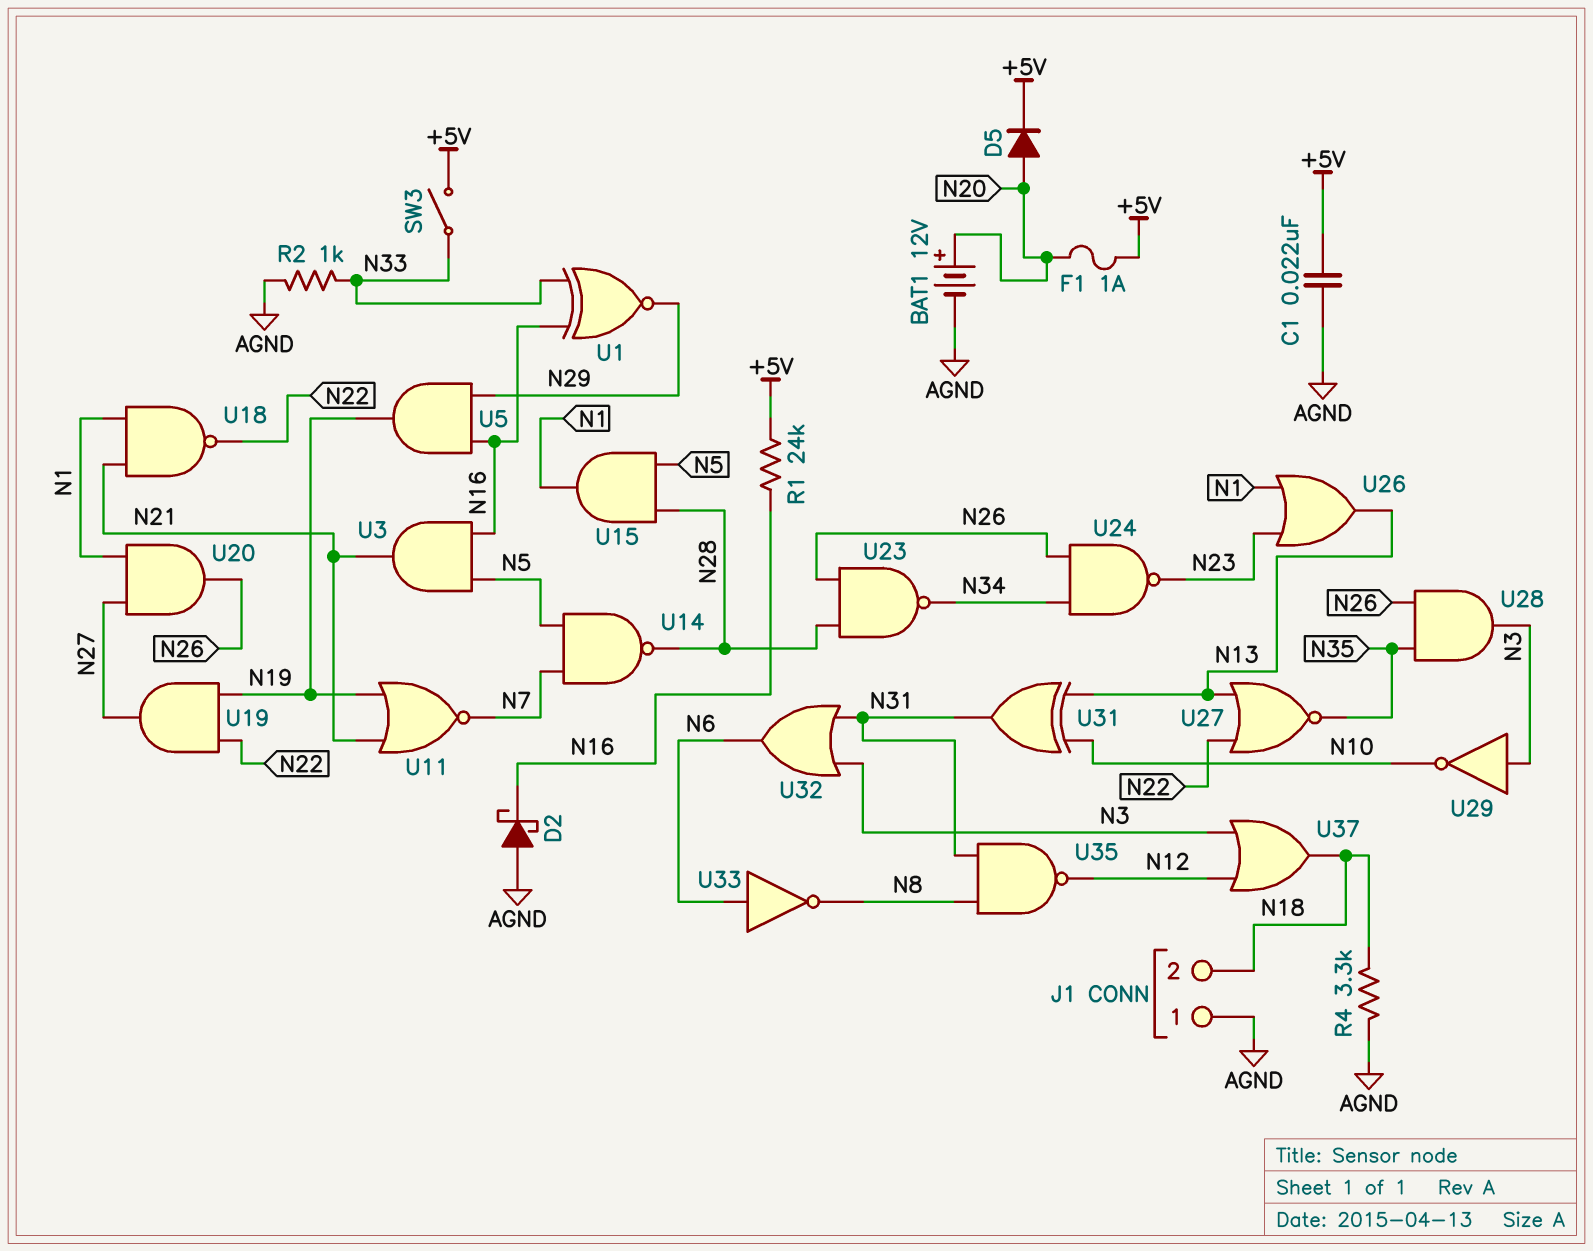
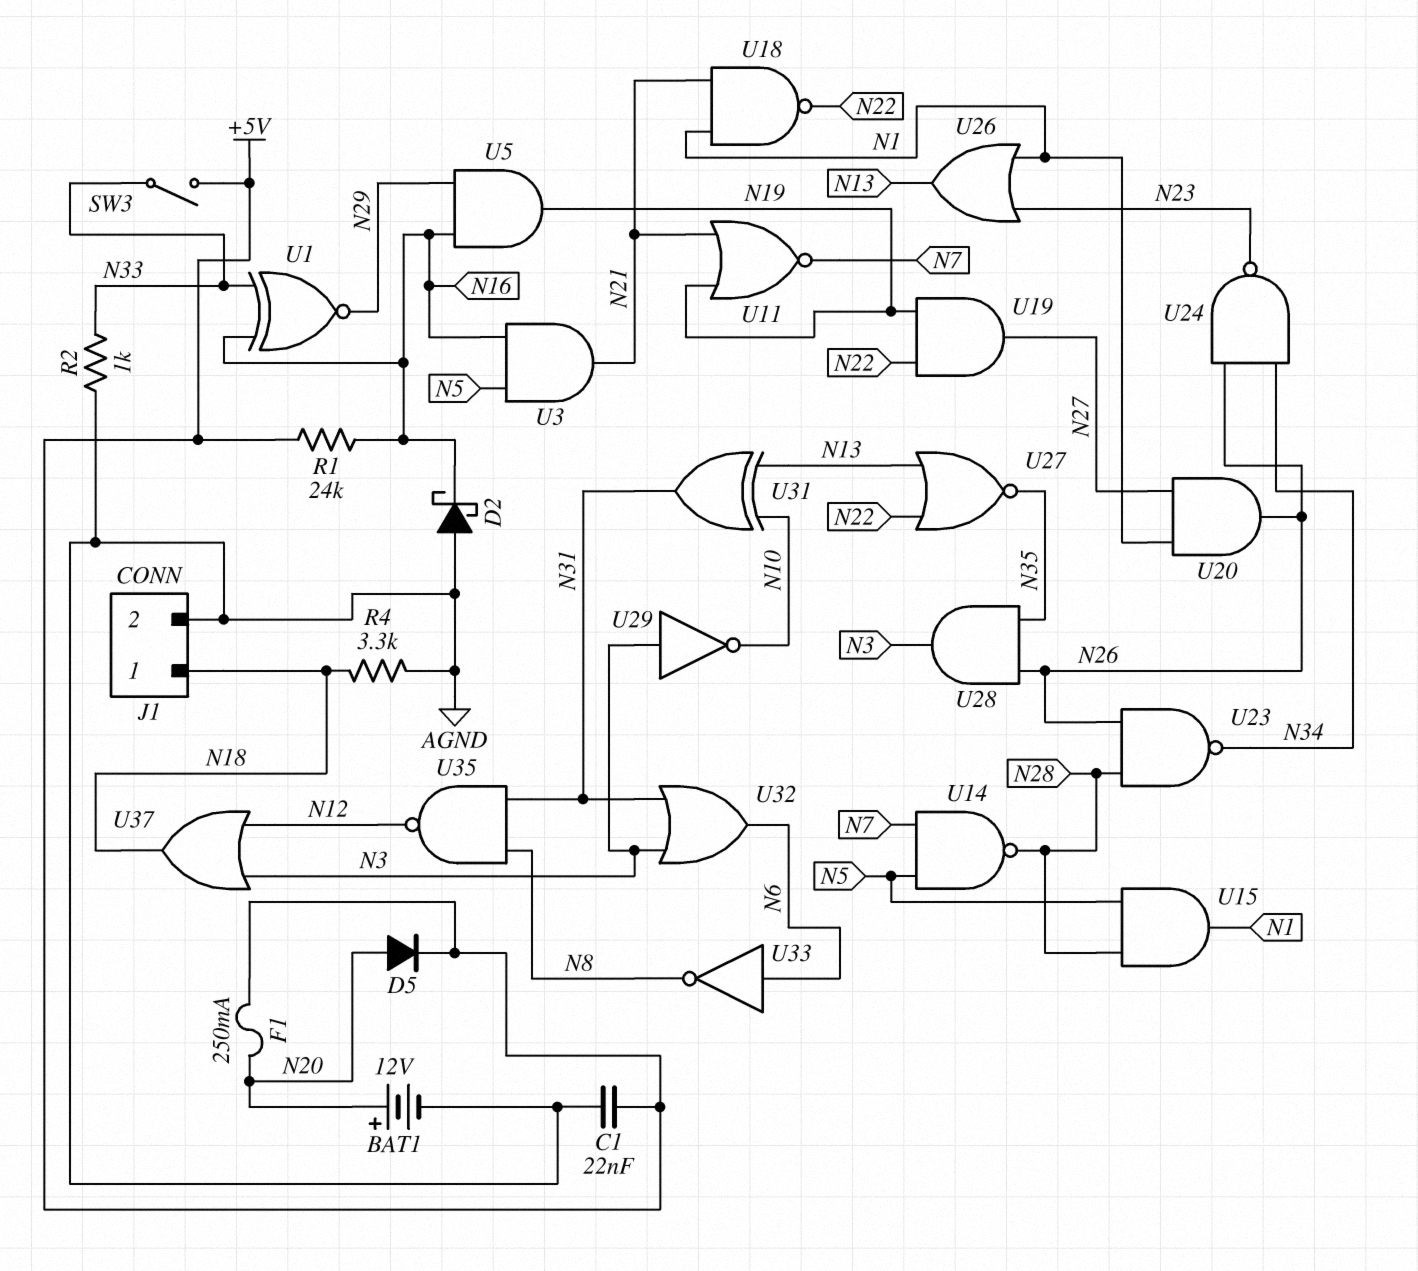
F1: 1A (+5V, N20) -> 250mA (+5V, N20)
J1 pin 1: AGND -> N18
J1 pin 2: N18 -> AGND

